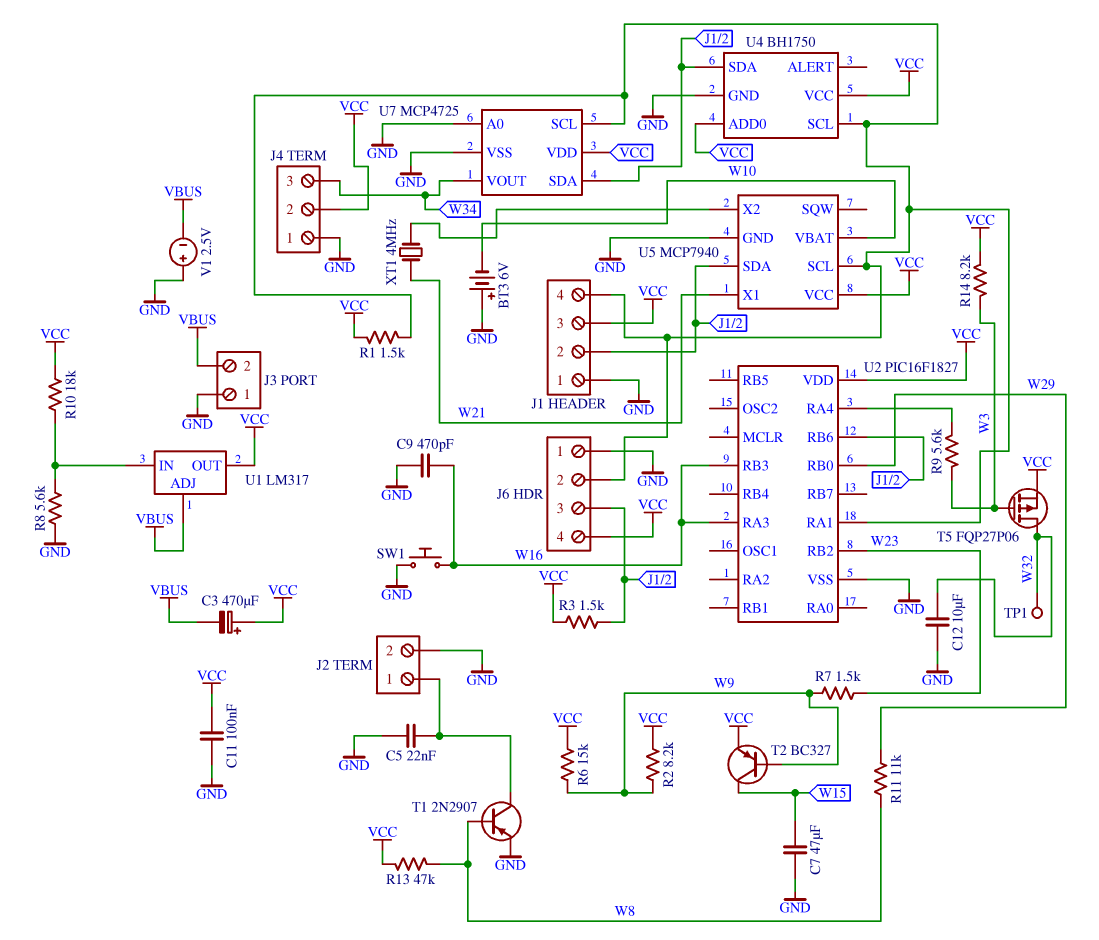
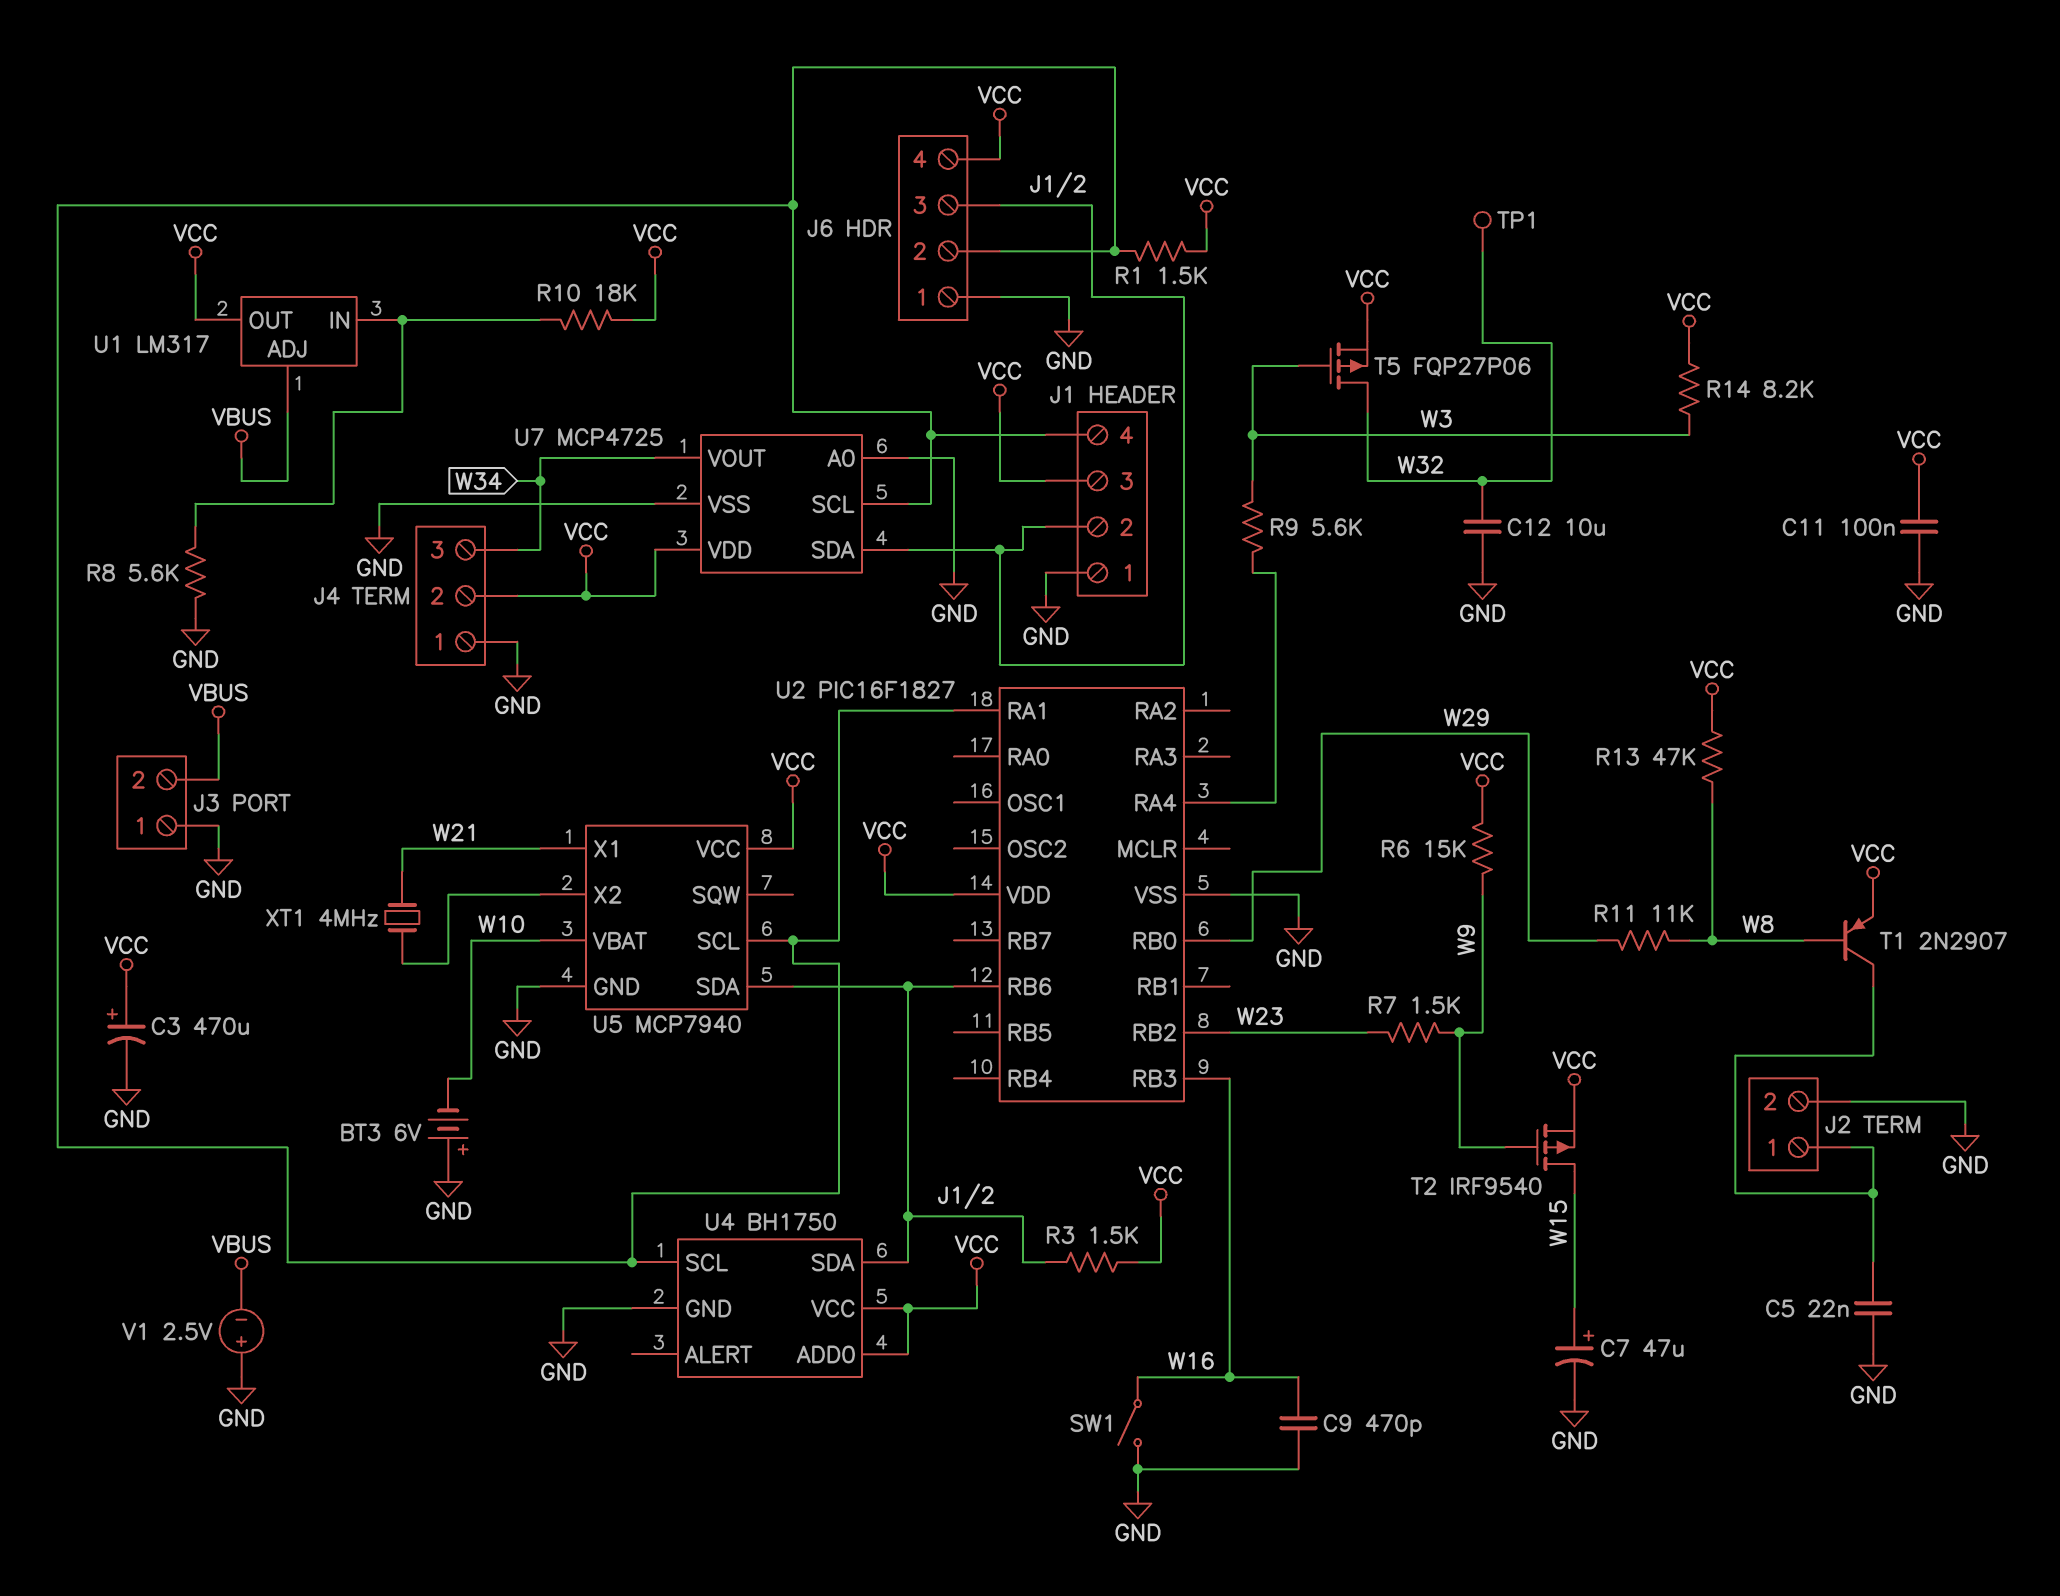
C3: 470uF (plus VCC, minus VBUS) -> 470uF (plus VCC, minus GND)
C7: 47uF (GND, W15) -> 47uF (plus W15, minus GND)
R2: 8.2k (VCC, W9) -> none
SW1: button (GND, W16) -> switch (GND, W16)
T1: PNP 2N2907 (B W8, C J2/1, E GND) -> PNP 2N2907 (B W8, C J2/1, E VCC)
T2: PNP BC327 (B W9, C W15, E VCC) -> PMOS IRF9540 (G W9, D W15, S VCC)
U2 pin RA3: W16 -> none

